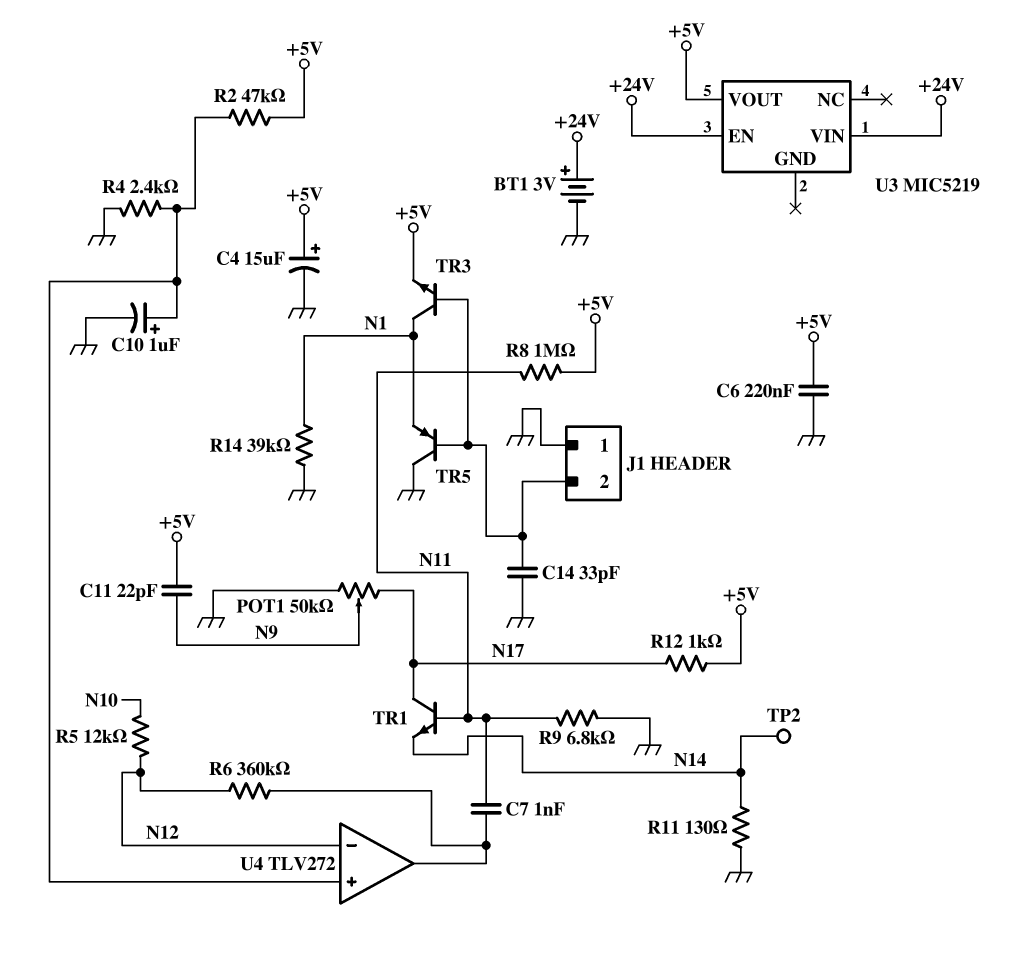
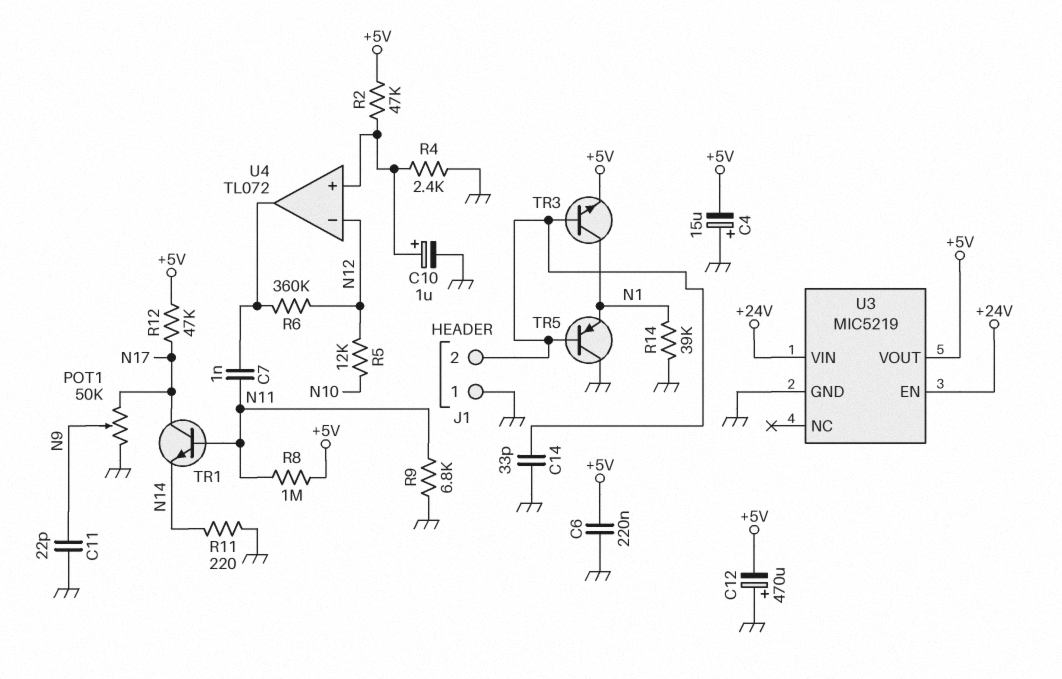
BT1: 3V (plus +24V, minus GND) -> none
C4: 15uF (plus +5V, minus GND) -> 15uF (plus GND, minus +5V)
C11: 22pF (+5V, N9) -> 22pF (GND, N9)
C12: none -> 470uF (plus GND, minus +5V)
R11: 130 (GND, N14) -> 220 (GND, N14)
R12: 1k (+5V, N17) -> 47k (+5V, N17)
TP2: test point (N14) -> none
U3 pin GND: none -> GND
U4: TLV272 -> TL072

